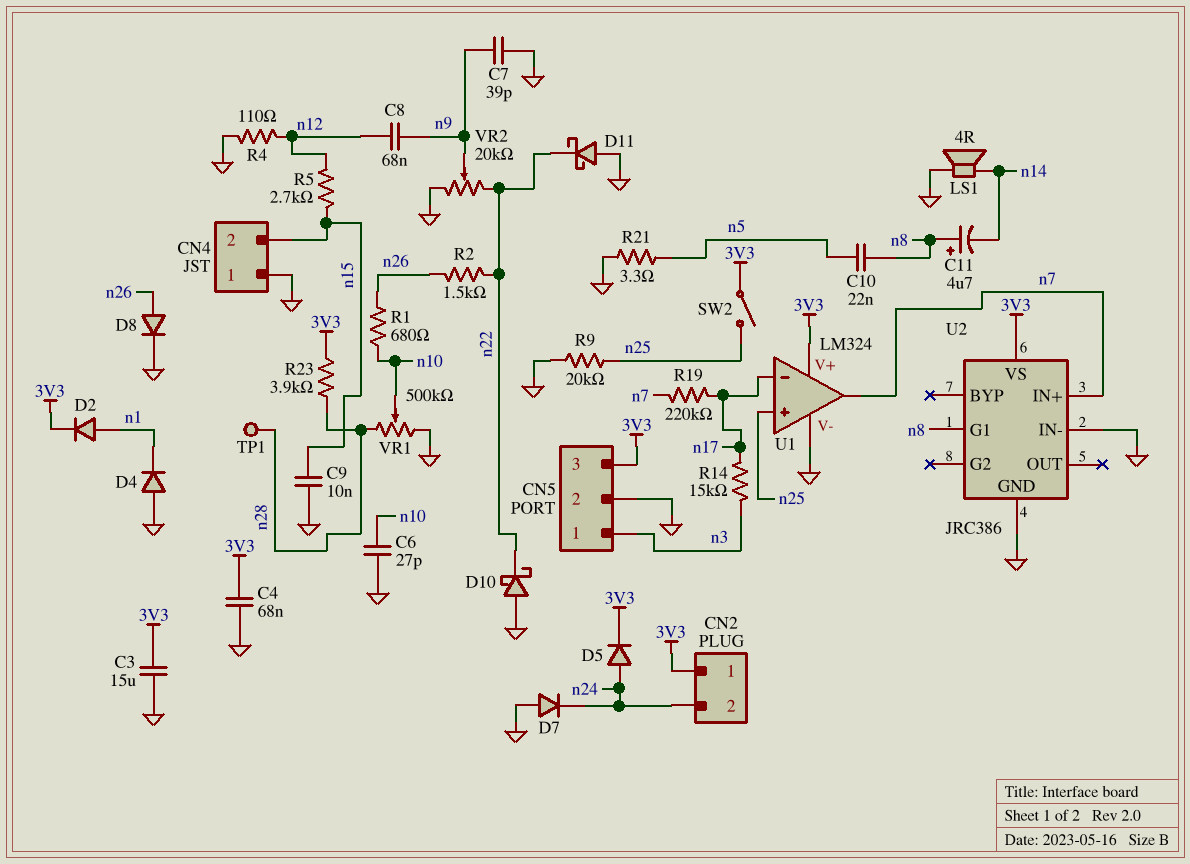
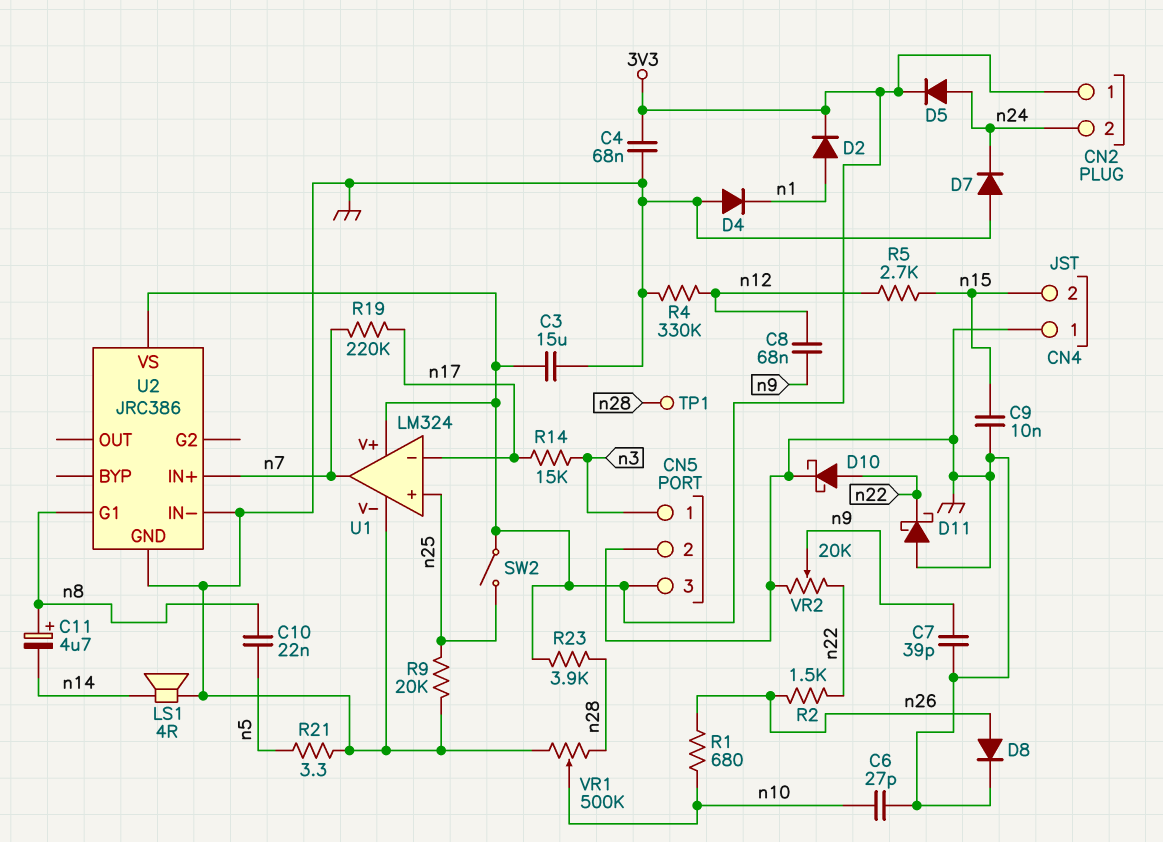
D10: schottky (A GND, K n22) -> schottky (A n22, K GND)
R4: 110 (GND, n12) -> 330k (GND, n12)

